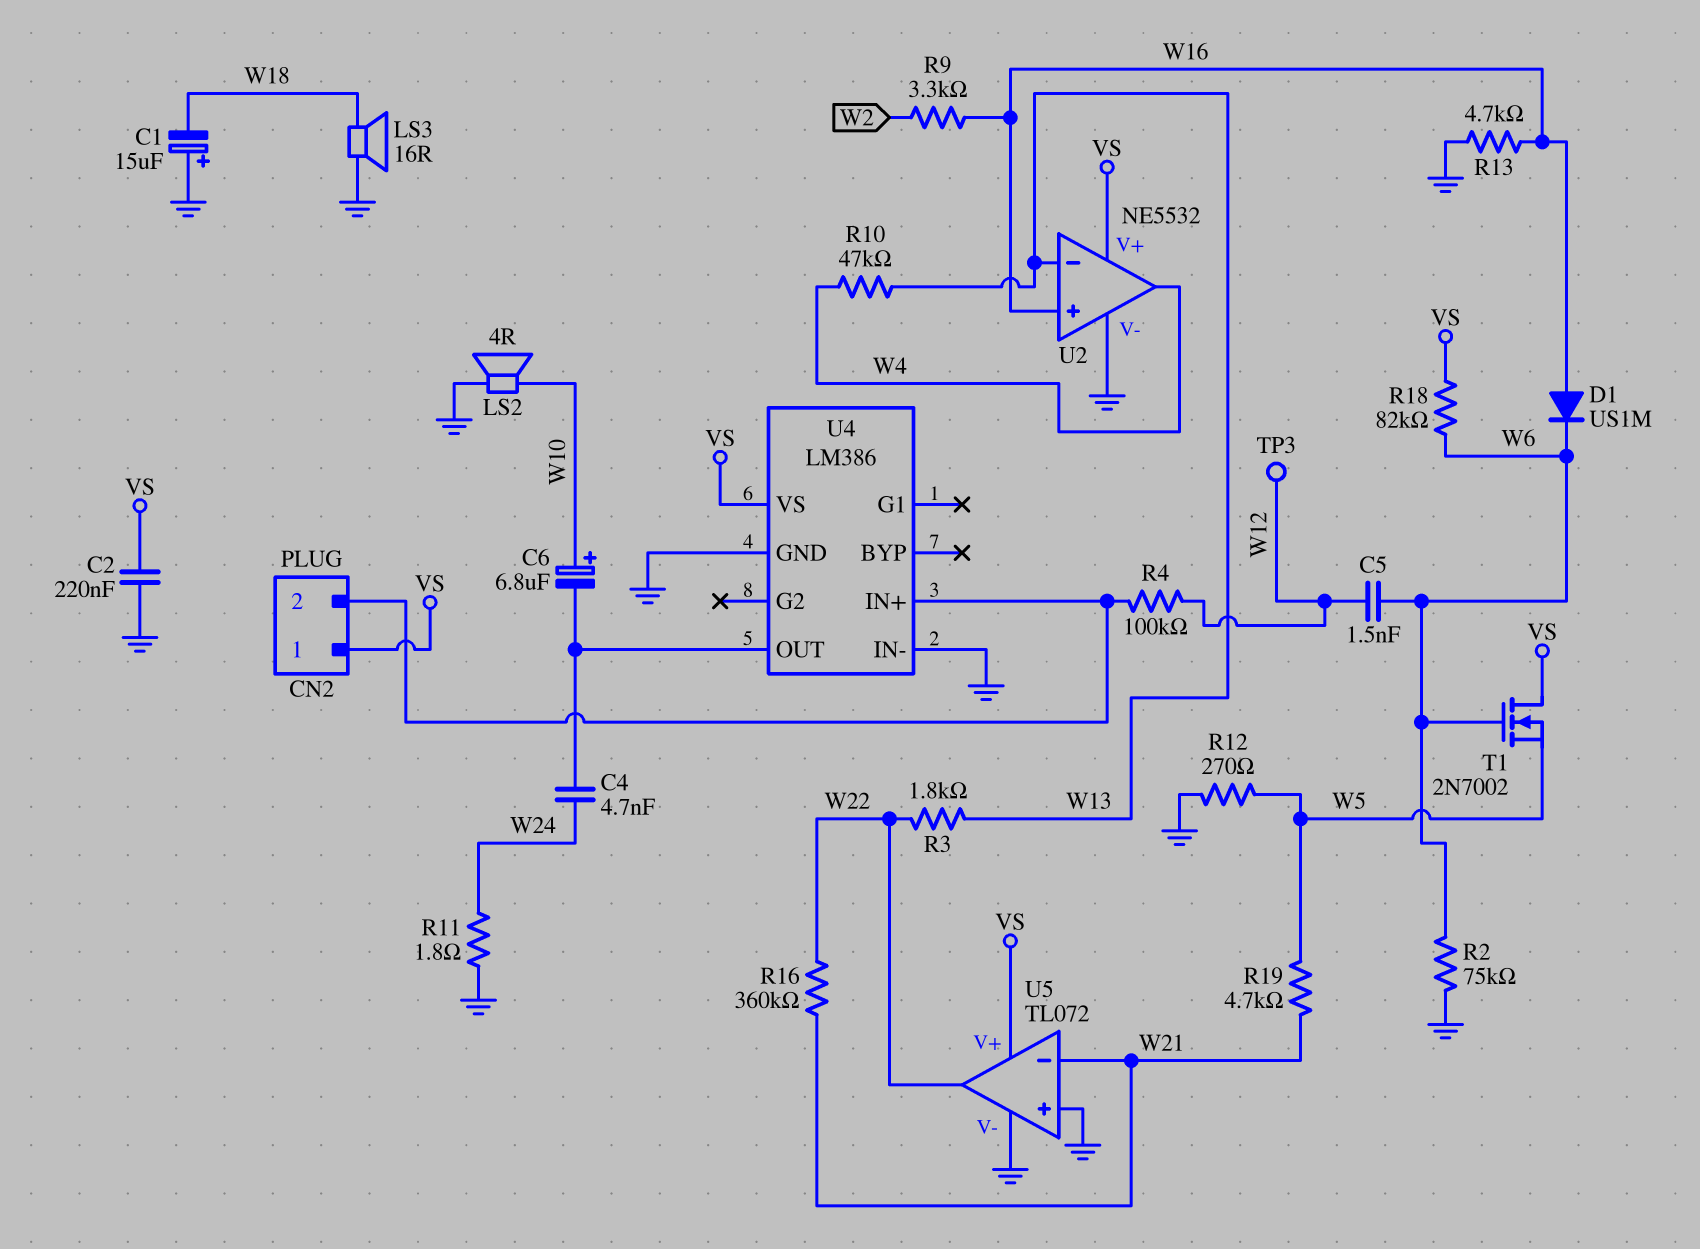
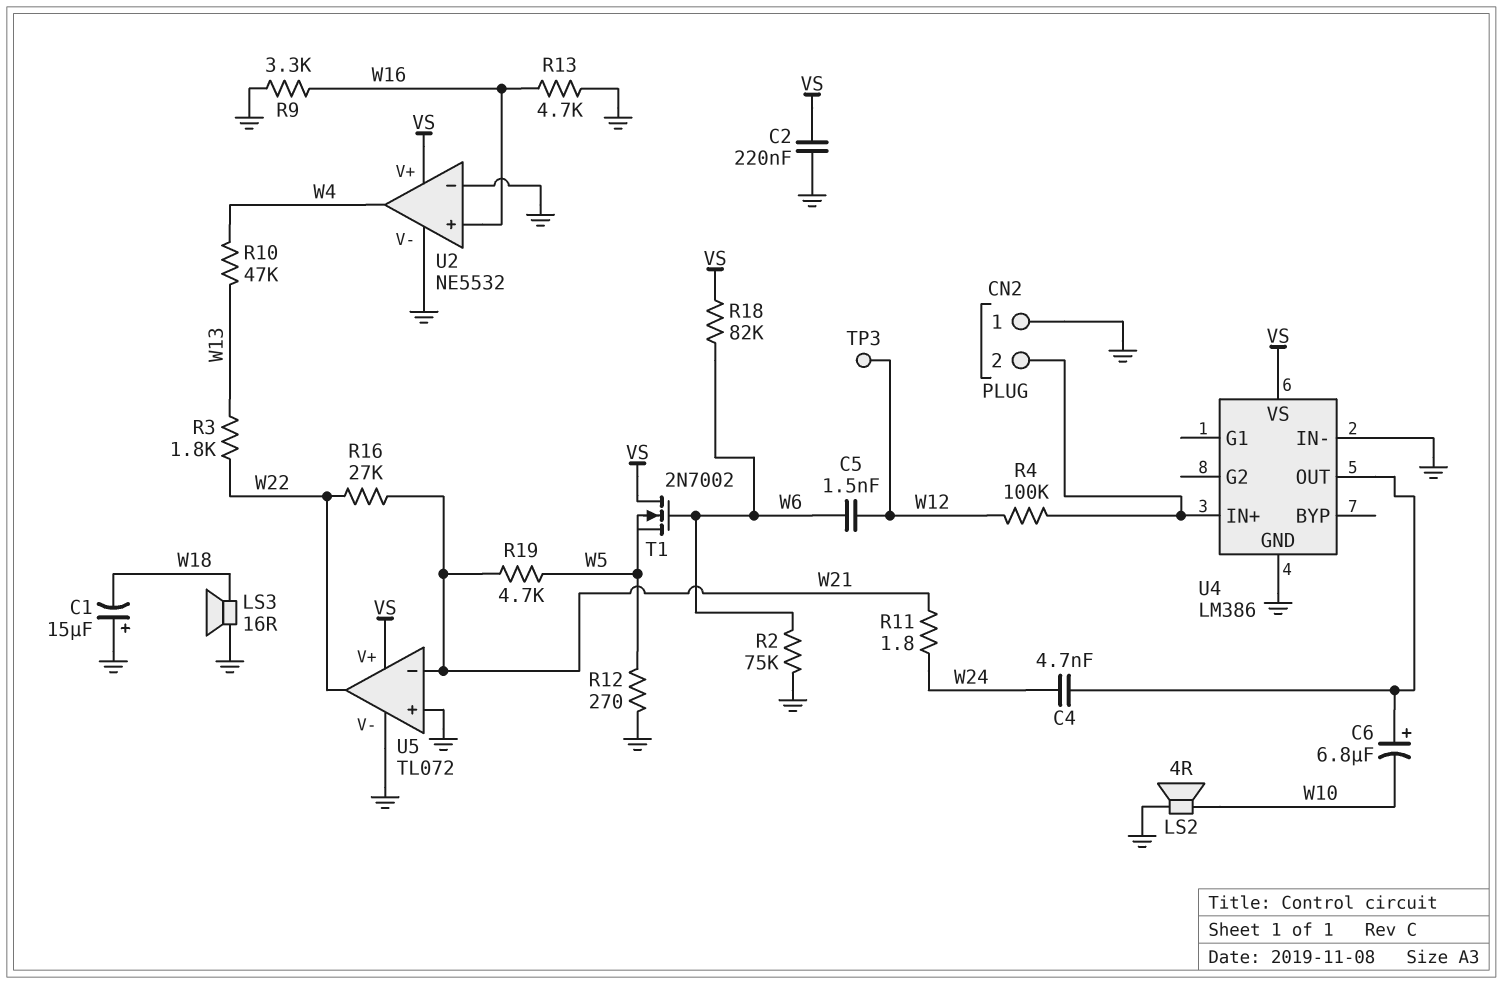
C6: 6.8uF (plus W10, minus U4/OUT) -> 6.8uF (plus U4/OUT, minus W10)
CN2 pin 1: VS -> GND
D1: diode US1M (A W16, K W6) -> none
R9: 3.3k (W2, W16) -> 3.3k (GND, W16)
R11: 1.8 (GND, W24) -> 1.8 (W21, W24)
R16: 360k (W21, W22) -> 27k (W21, W22)
U2 pin in-: W13 -> GND

